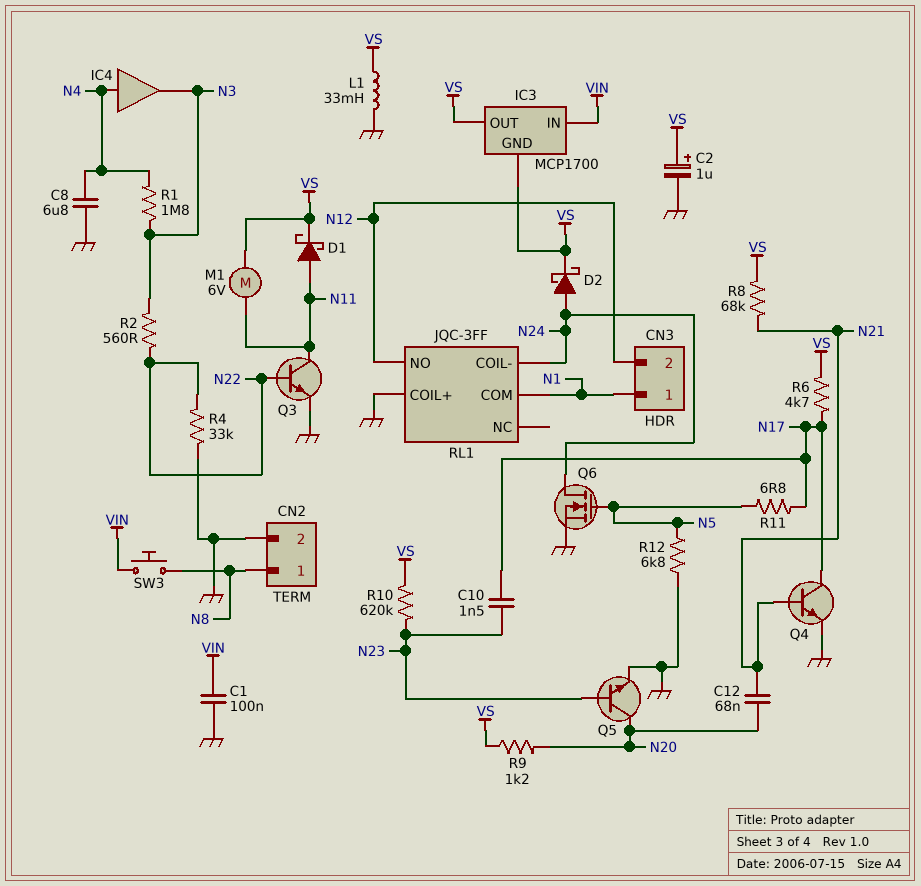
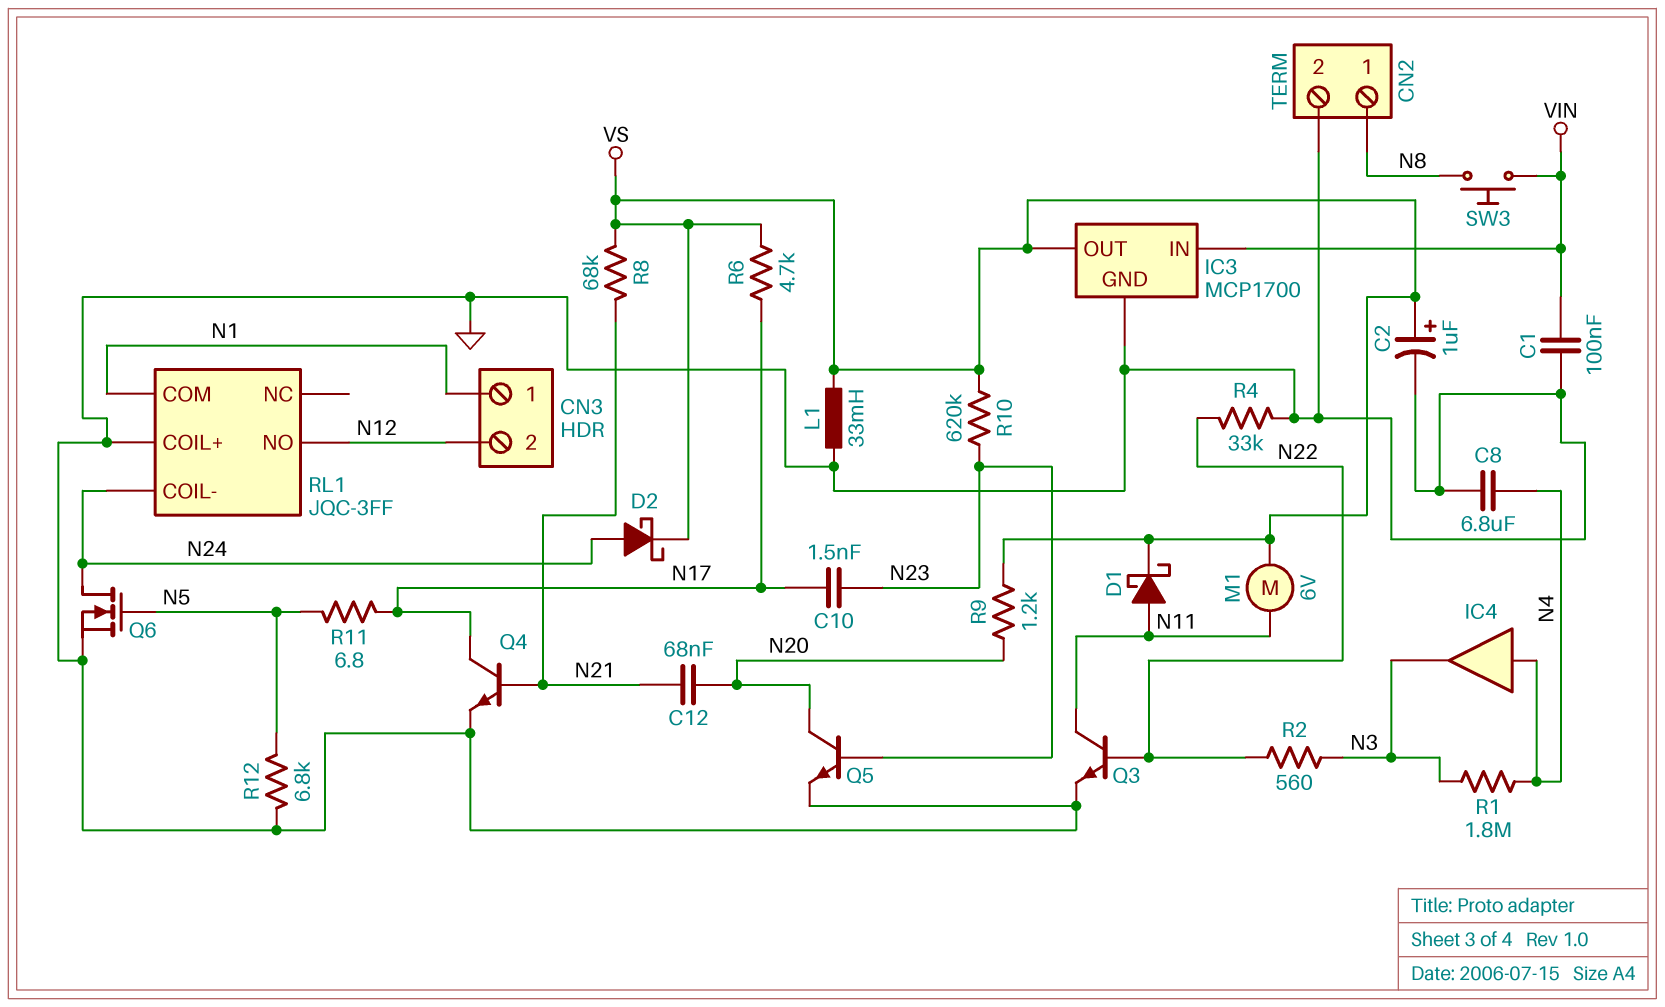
IC3 pin GND: VS -> GND

